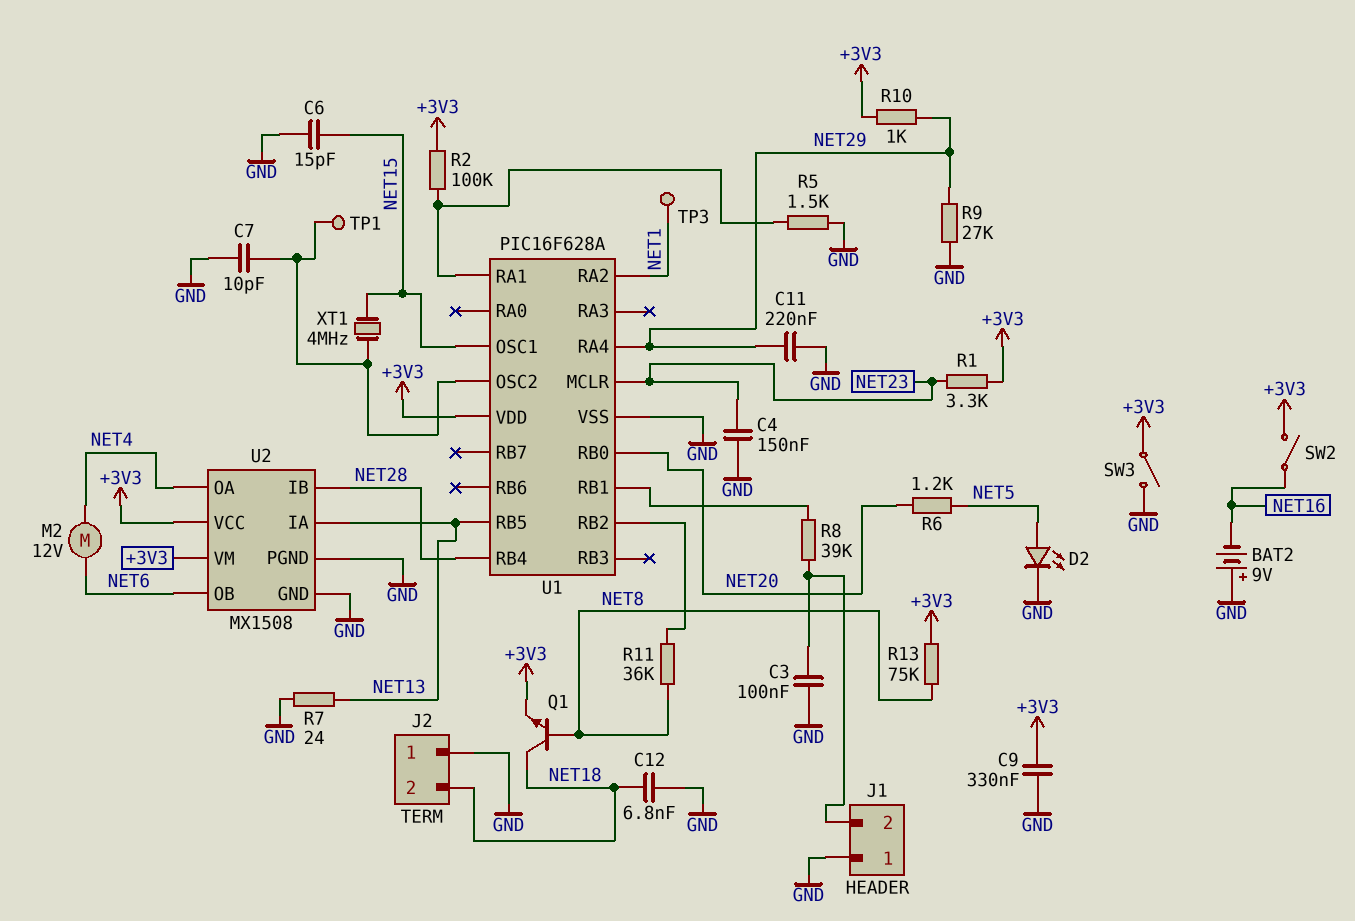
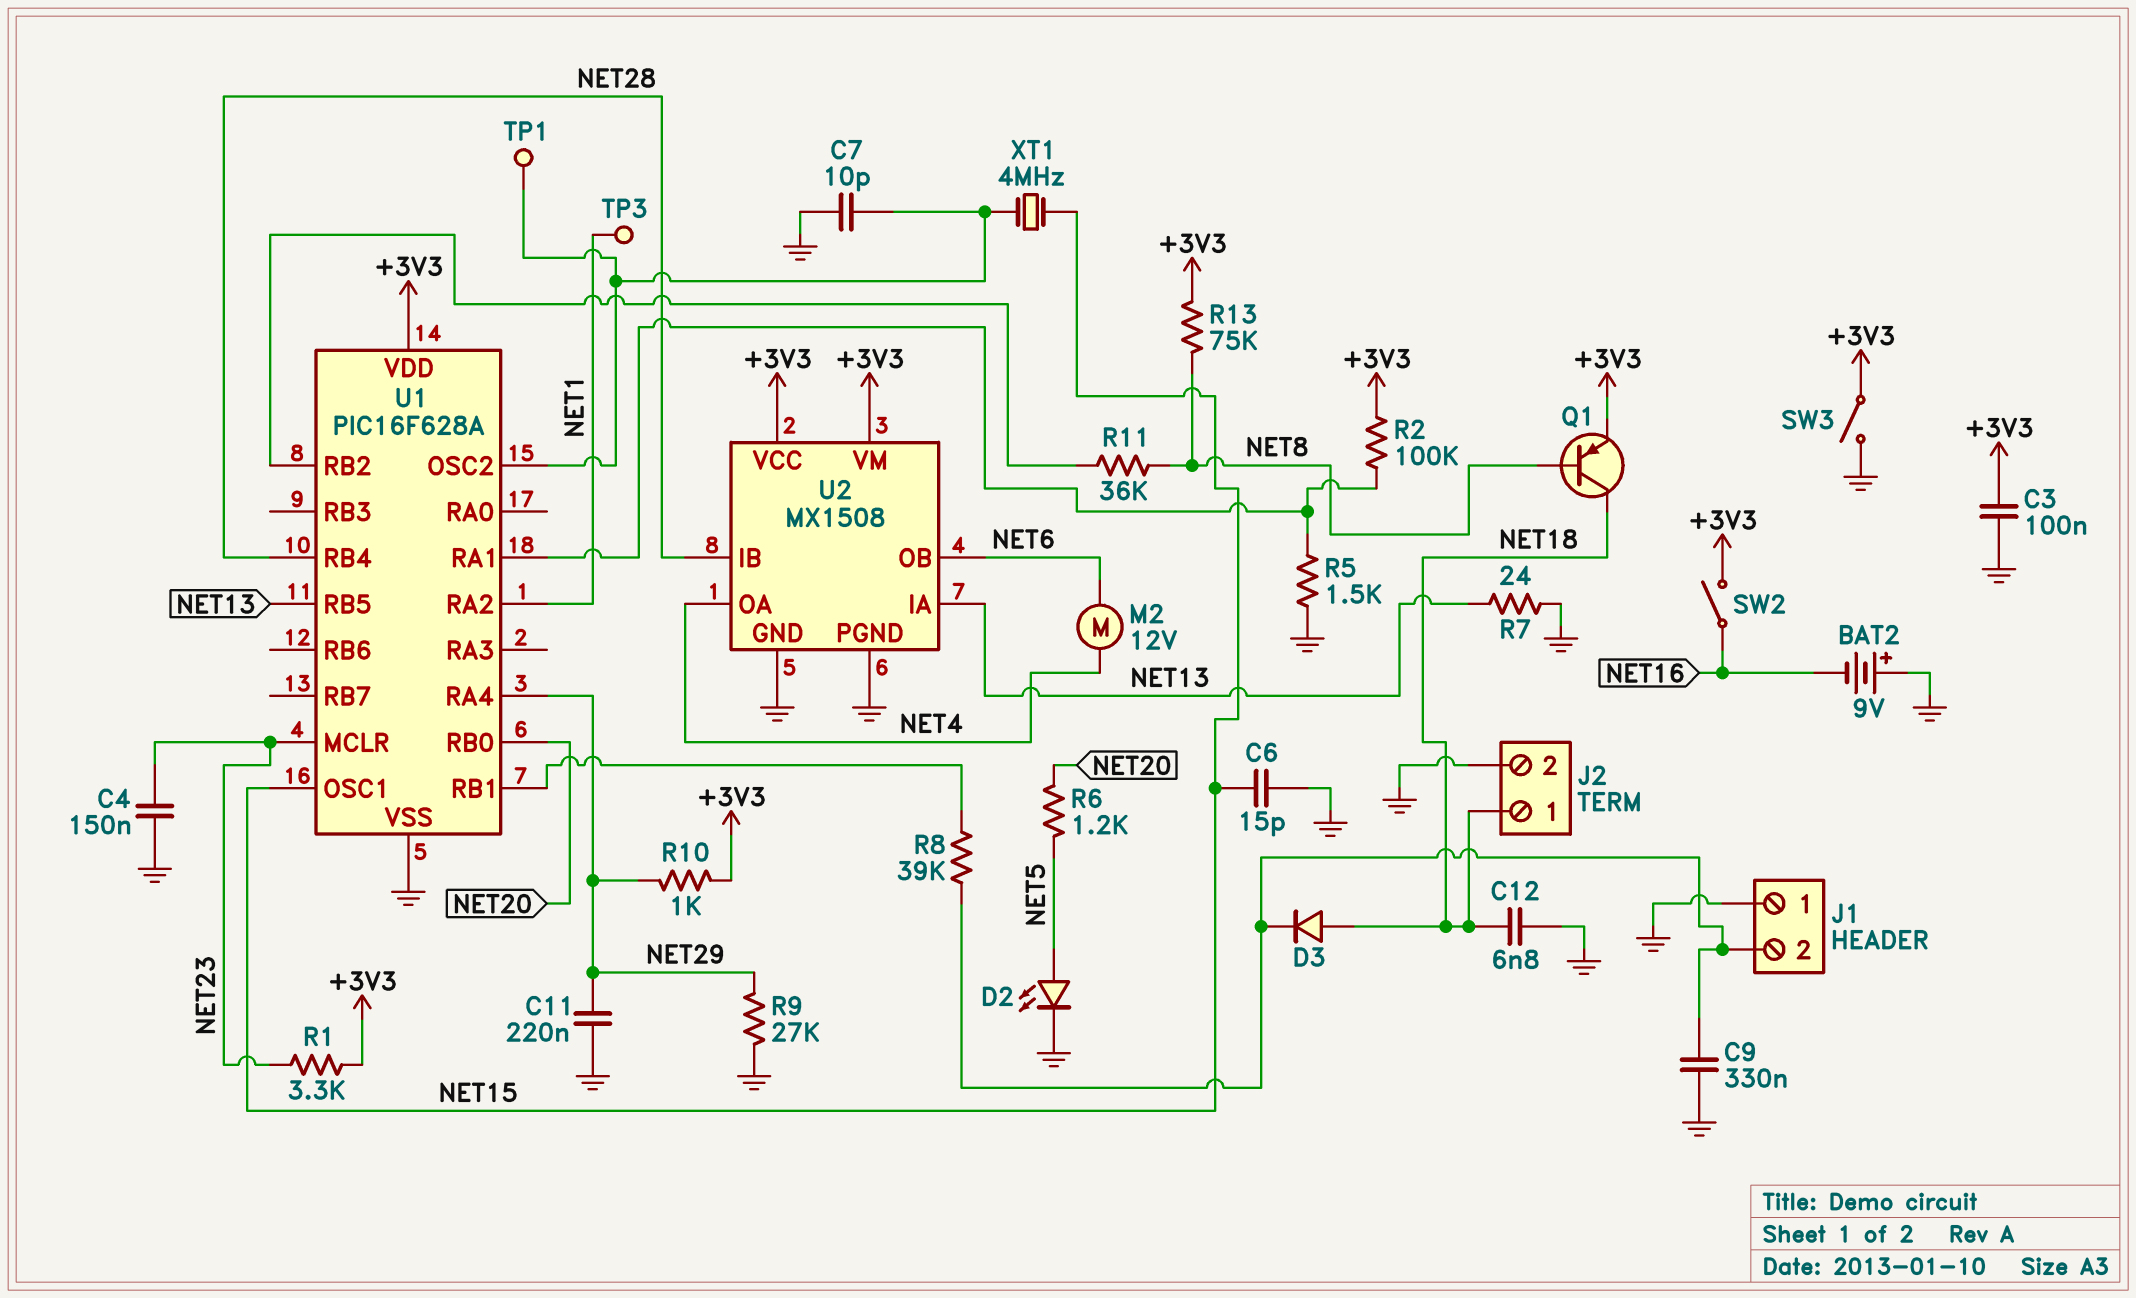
C3: 100nF (GND, J1/2) -> 100nF (+3V3, GND)
C9: 330nF (+3V3, GND) -> 330nF (GND, J1/2)
D3: none -> diode (A NET18, K J1/2)
J2 pin 1: GND -> NET18
J2 pin 2: NET18 -> GND
Q1: NPN (B NET8, C NET18, E +3V3) -> PNP (B NET8, C NET18, E +3V3)

